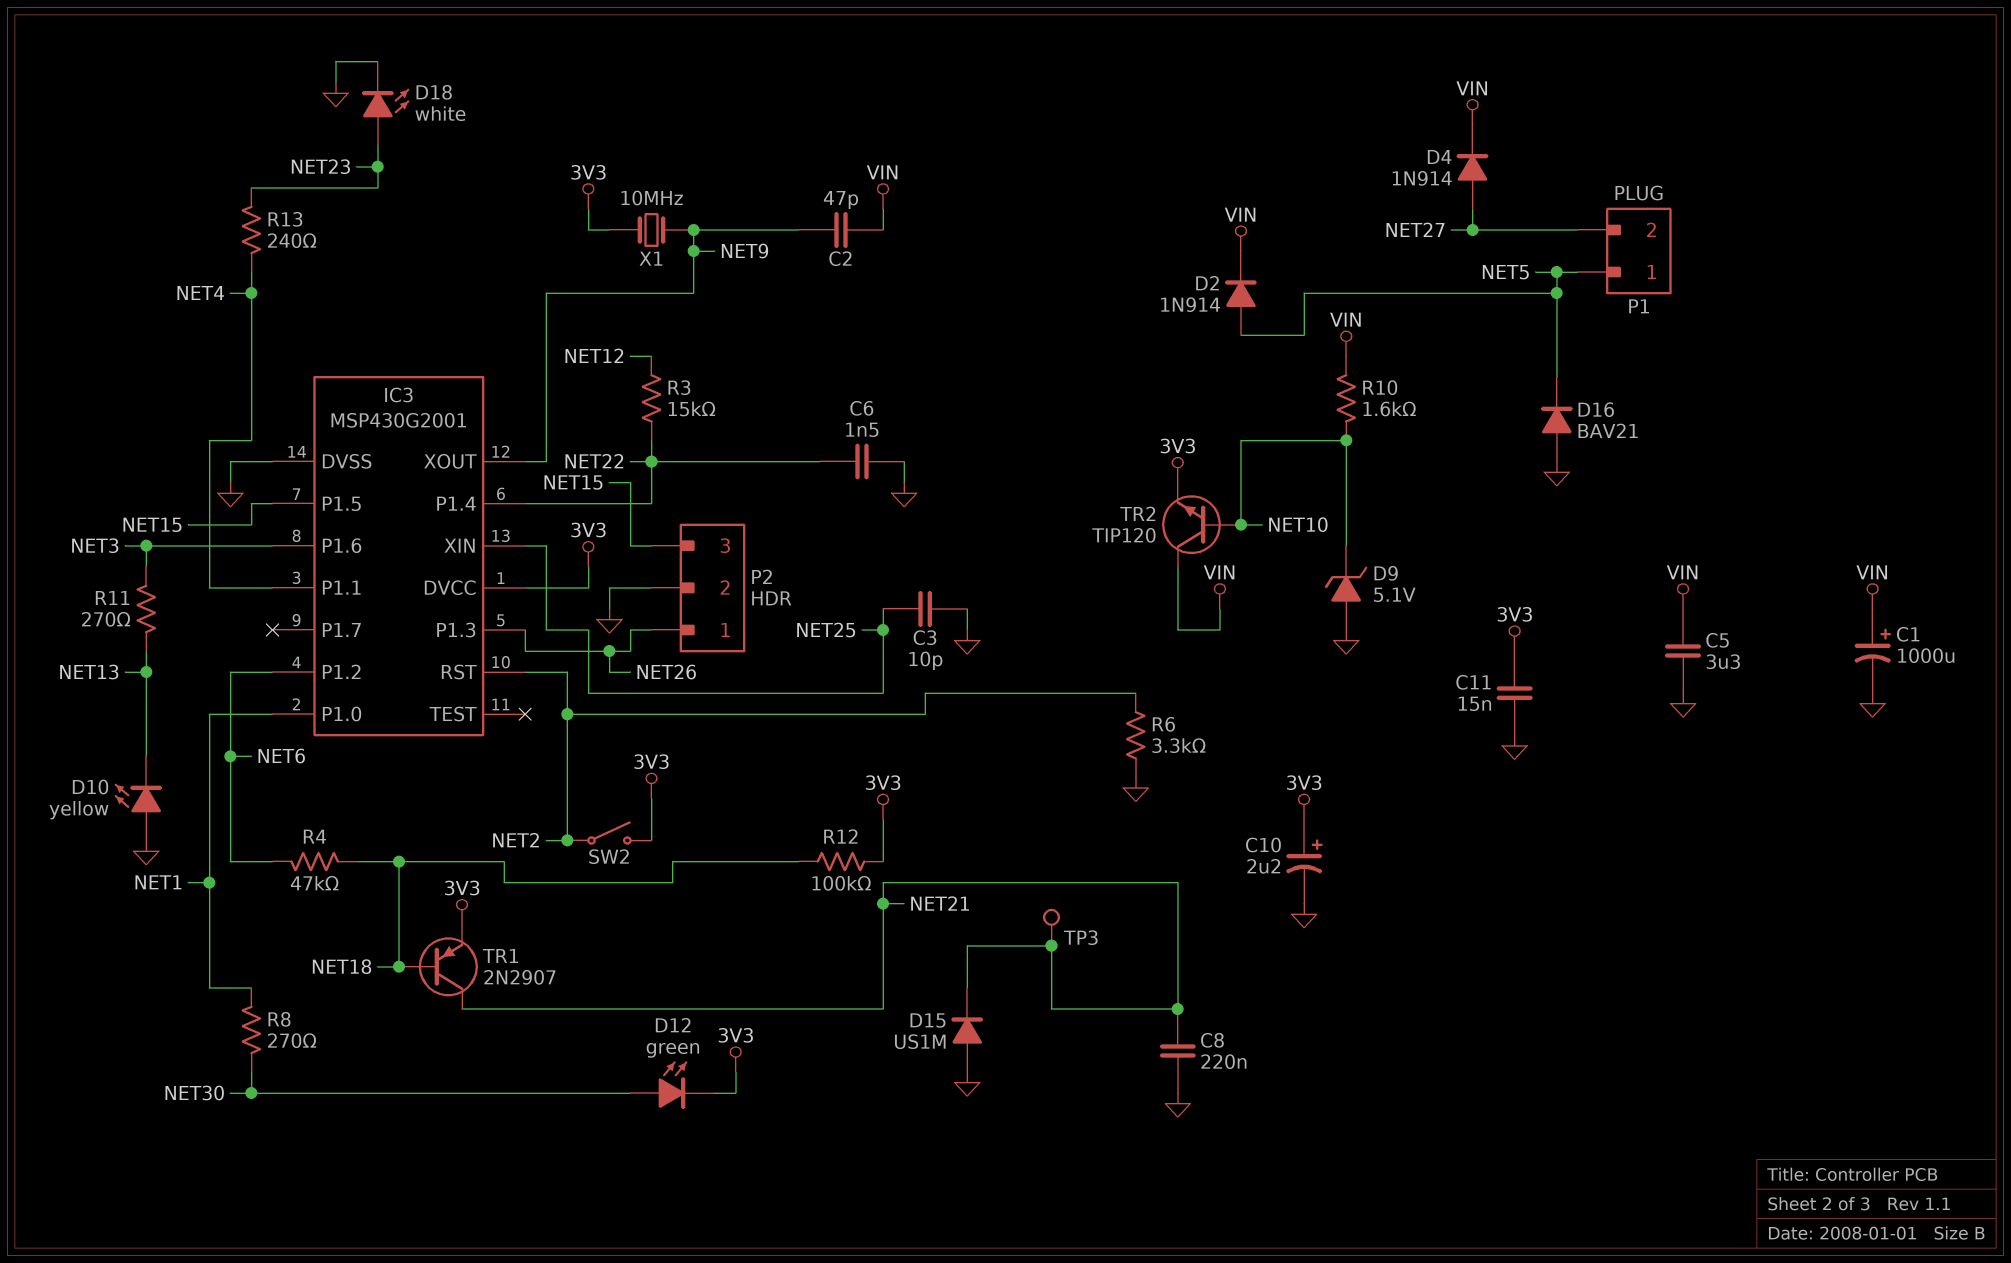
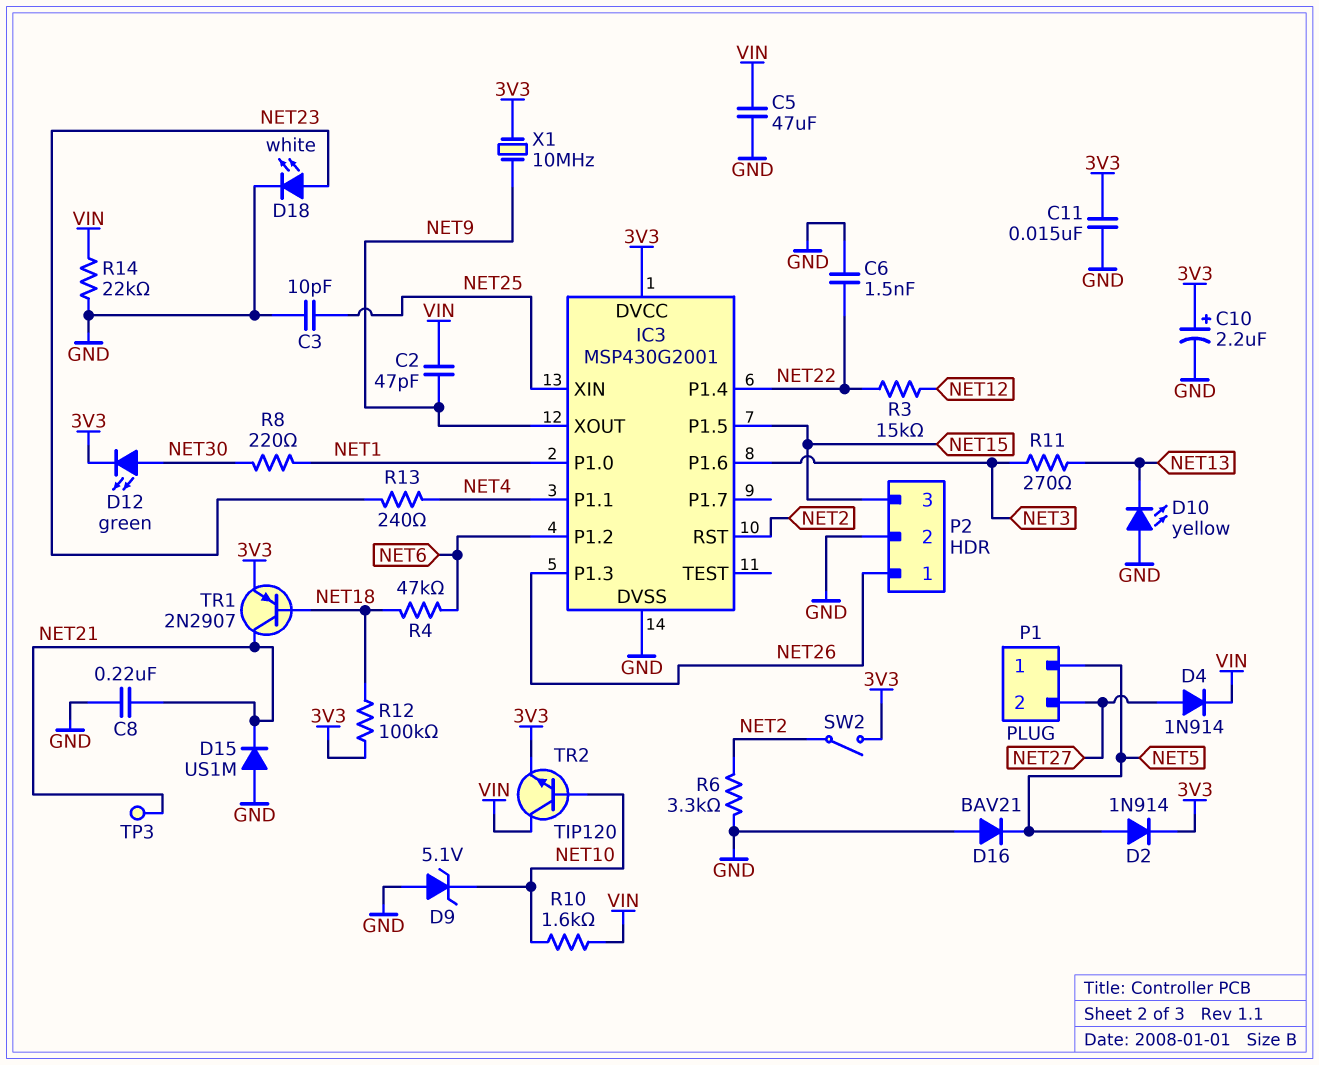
C1: 1000uF (plus VIN, minus GND) -> none
C5: 3.3uF (GND, VIN) -> 47uF (GND, VIN)
D2: diode 1N914 (A NET5, K VIN) -> diode 1N914 (A NET5, K 3V3)
R8: 270 (NET1, NET30) -> 220 (NET1, NET30)
R14: none -> 22k (GND, VIN)

